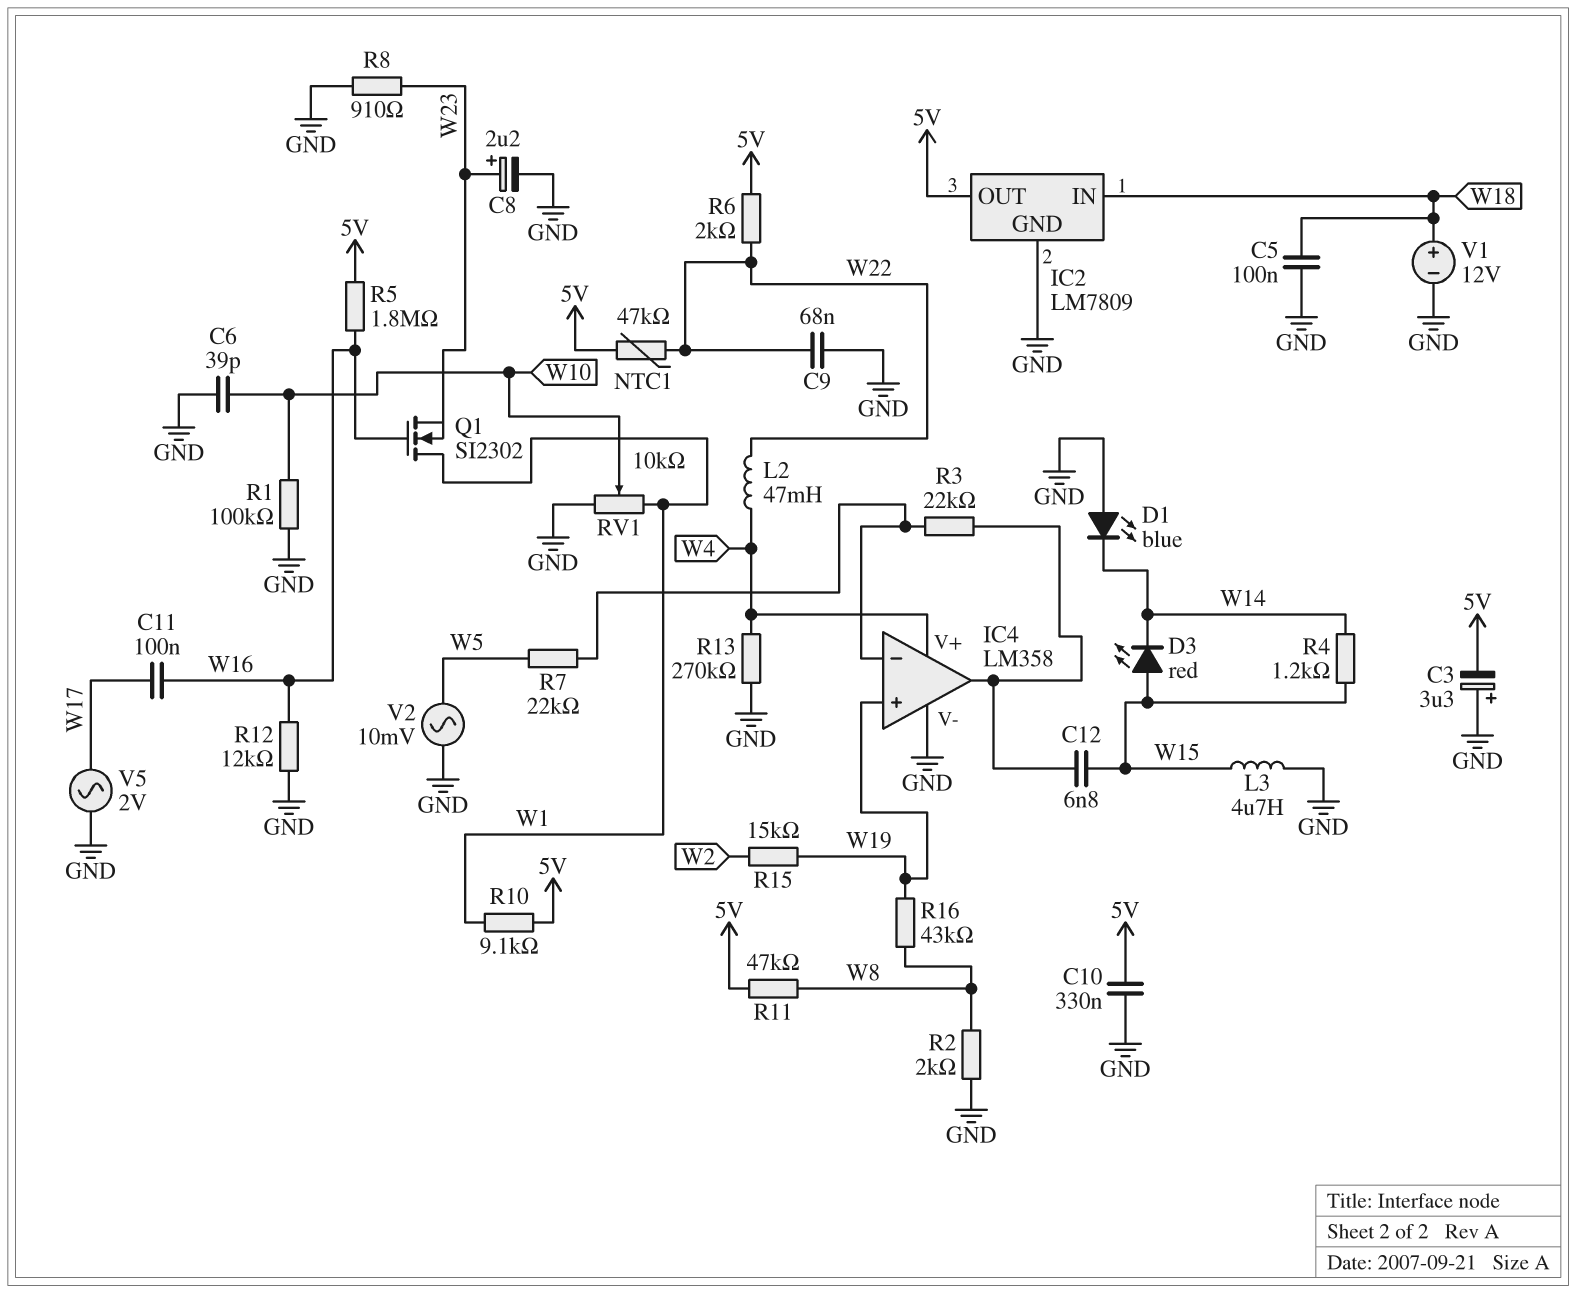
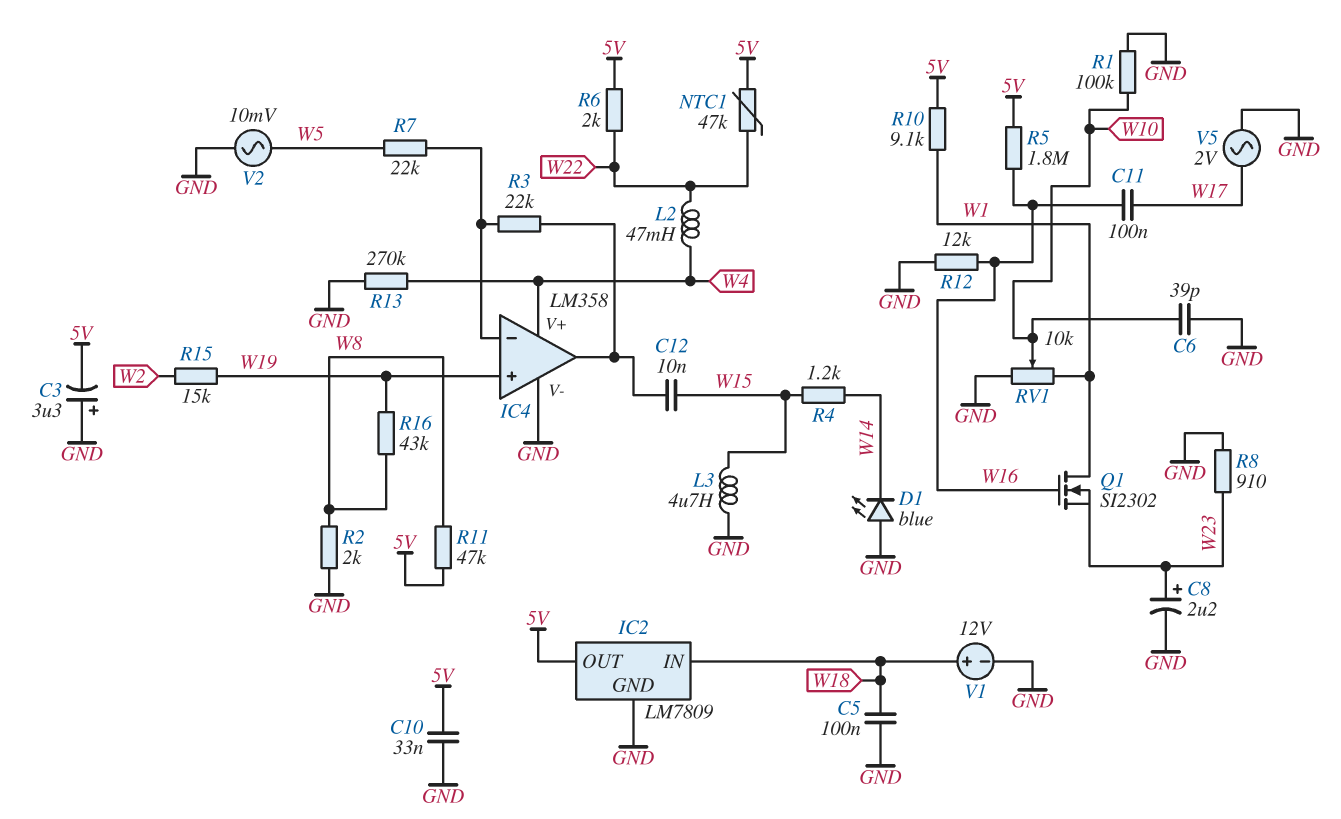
C9: 68nF (GND, W22) -> none
C10: 330nF (5V, GND) -> 33nF (5V, GND)
C12: 6.8nF (IC4/out, W15) -> 10nF (IC4/out, W15)
D3: LED red (A W15, K W14) -> none

